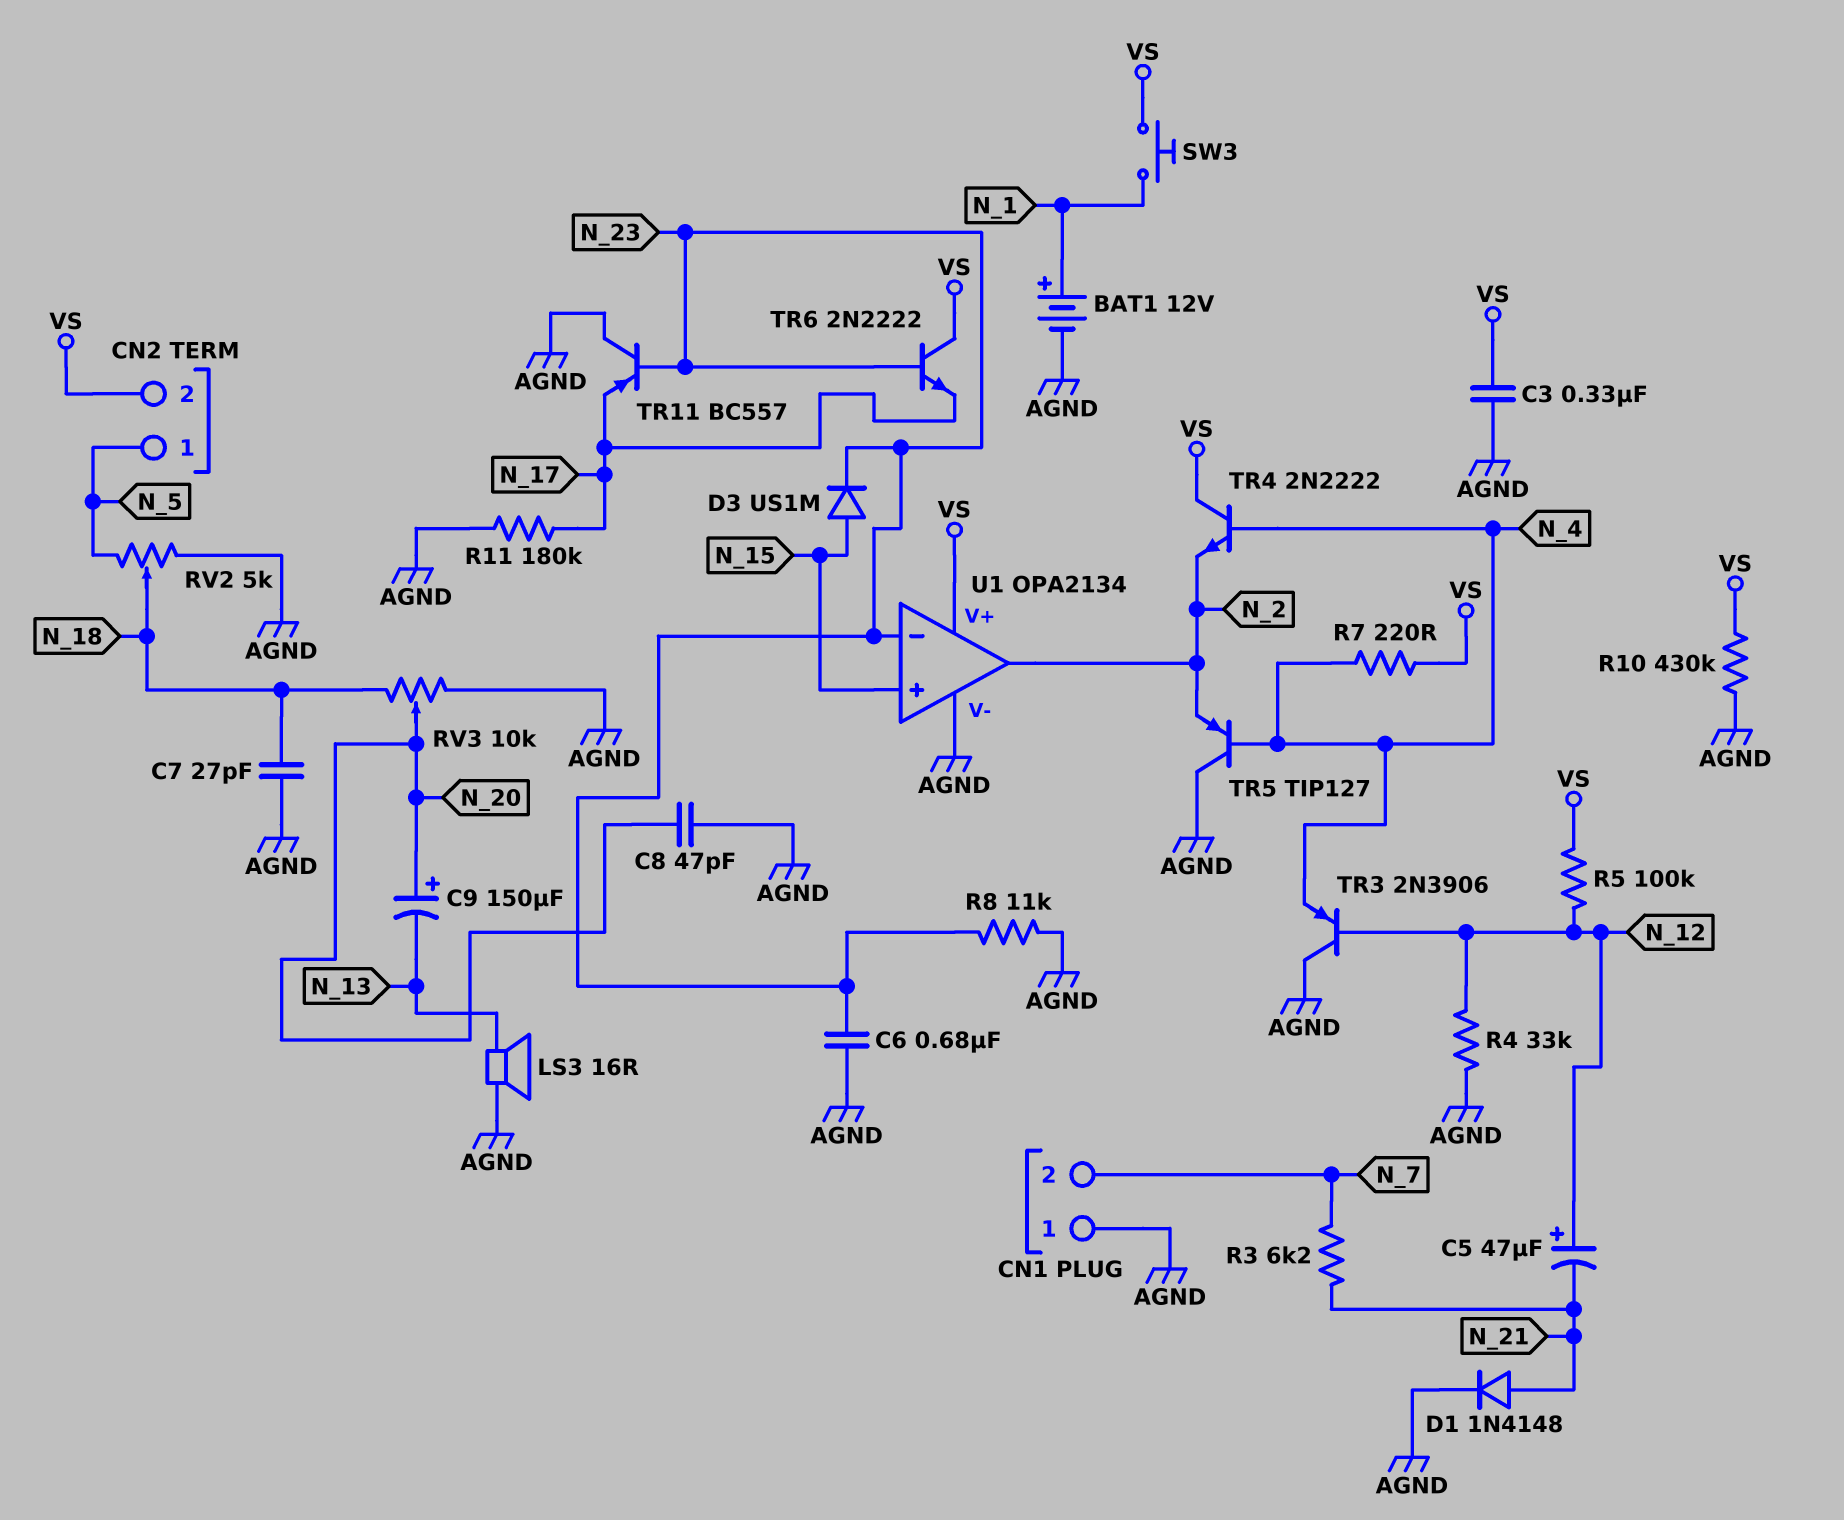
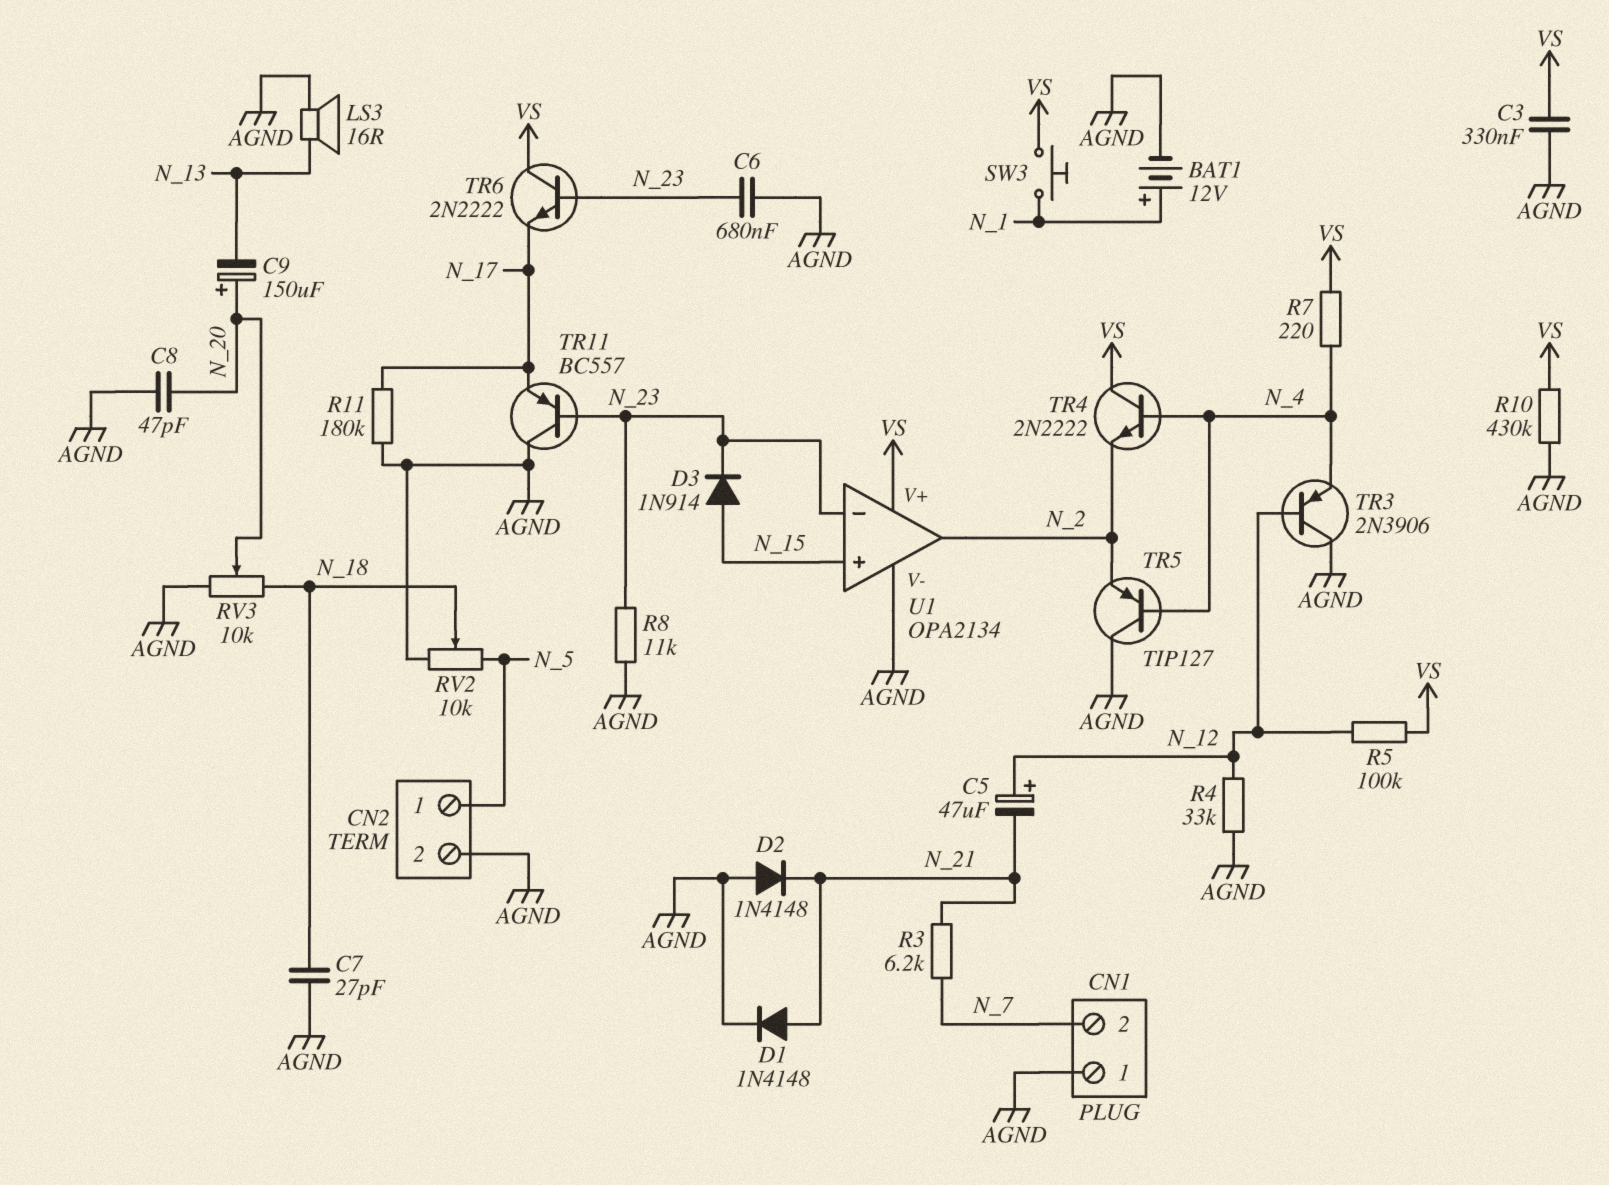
CN2 pin 2: VS -> AGND
D2: none -> diode 1N4148 (A AGND, K N_21)
D3: diode US1M (A N_15, K N_23) -> diode 1N914 (A N_15, K N_23)
RV2: 5k (AGND, N_5, wiper N_18) -> 10k (AGND, N_5, wiper N_18)

